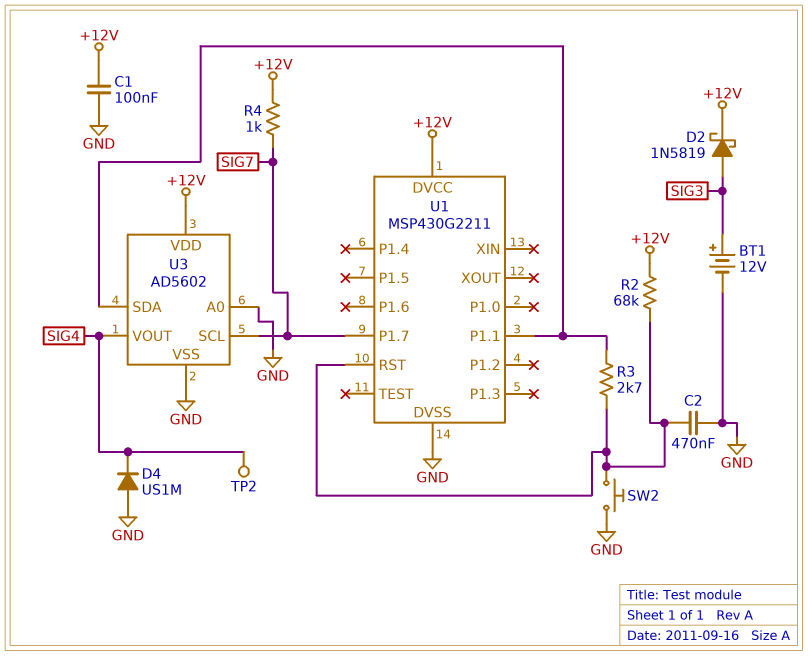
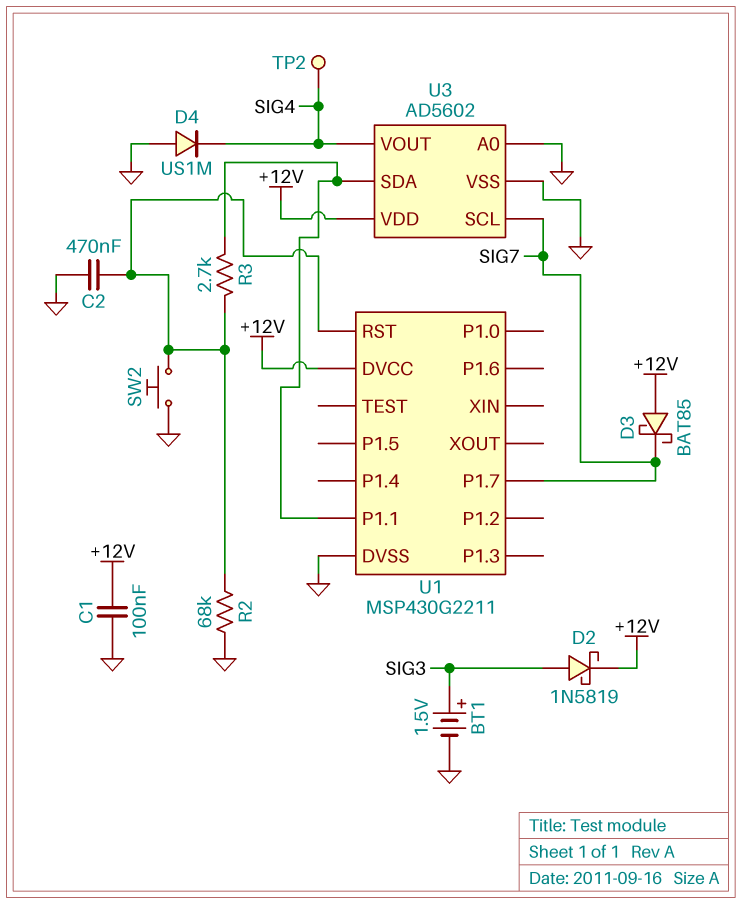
BT1: 12V (plus SIG3, minus GND) -> 1.5V (plus SIG3, minus GND)
D3: none -> schottky BAT85 (A +12V, K SIG7)
R2: 68k (+12V, U1/RST) -> 68k (GND, U1/RST)
R4: 1k (+12V, SIG7) -> none

